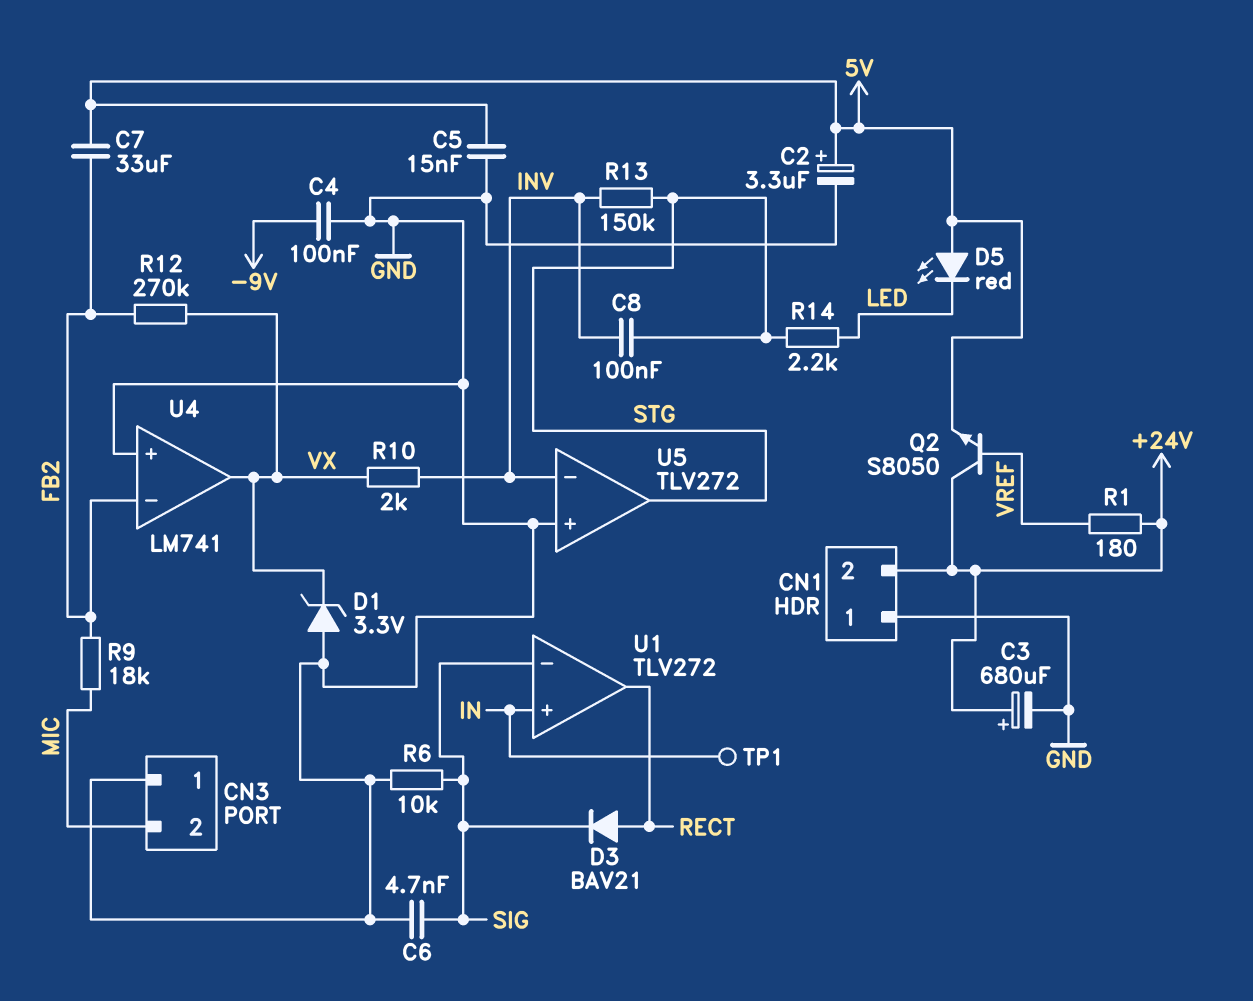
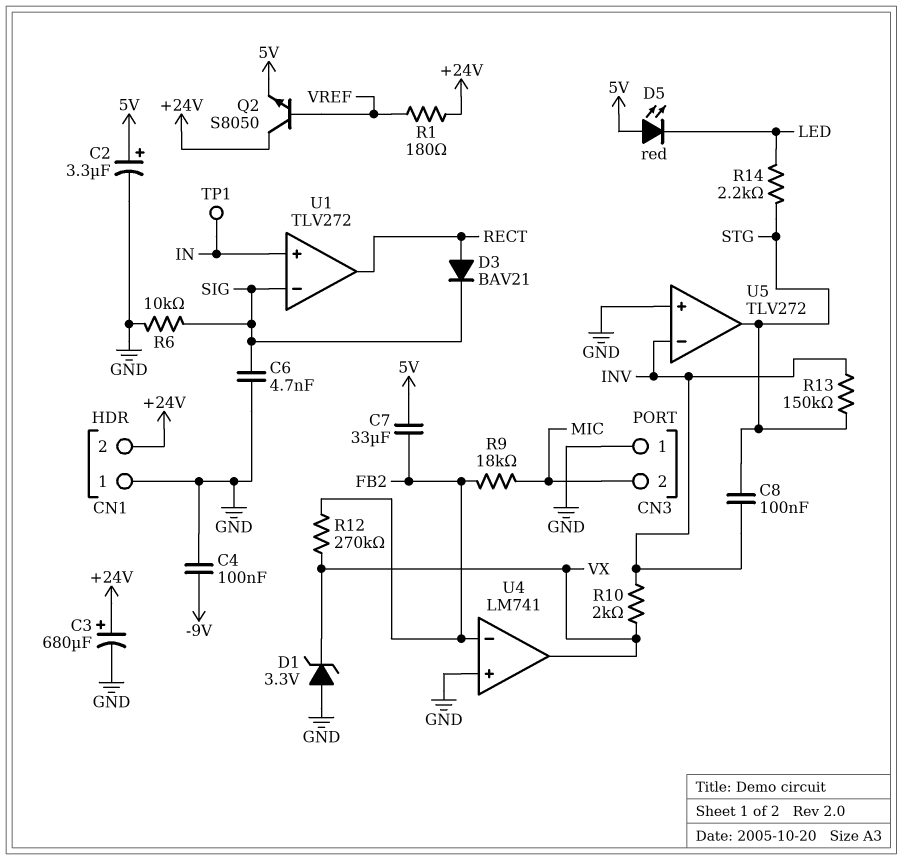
C5: 15nF (5V, GND) -> none

